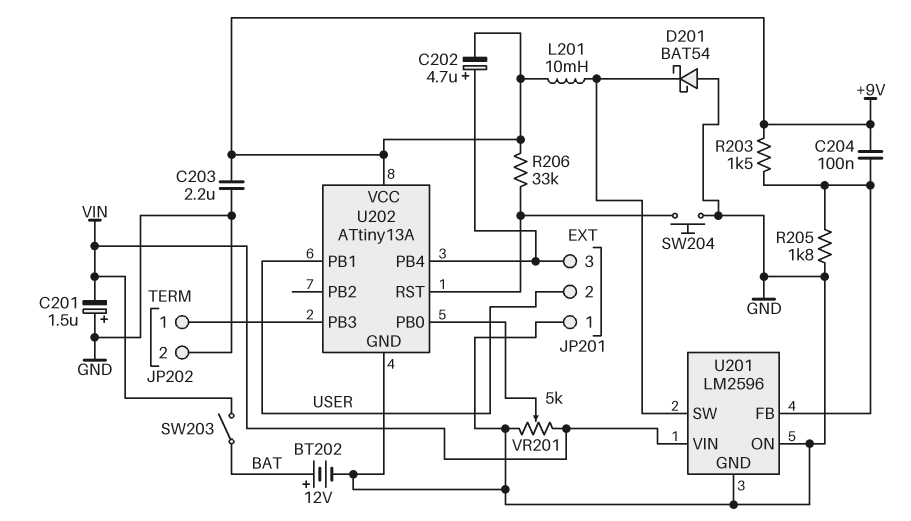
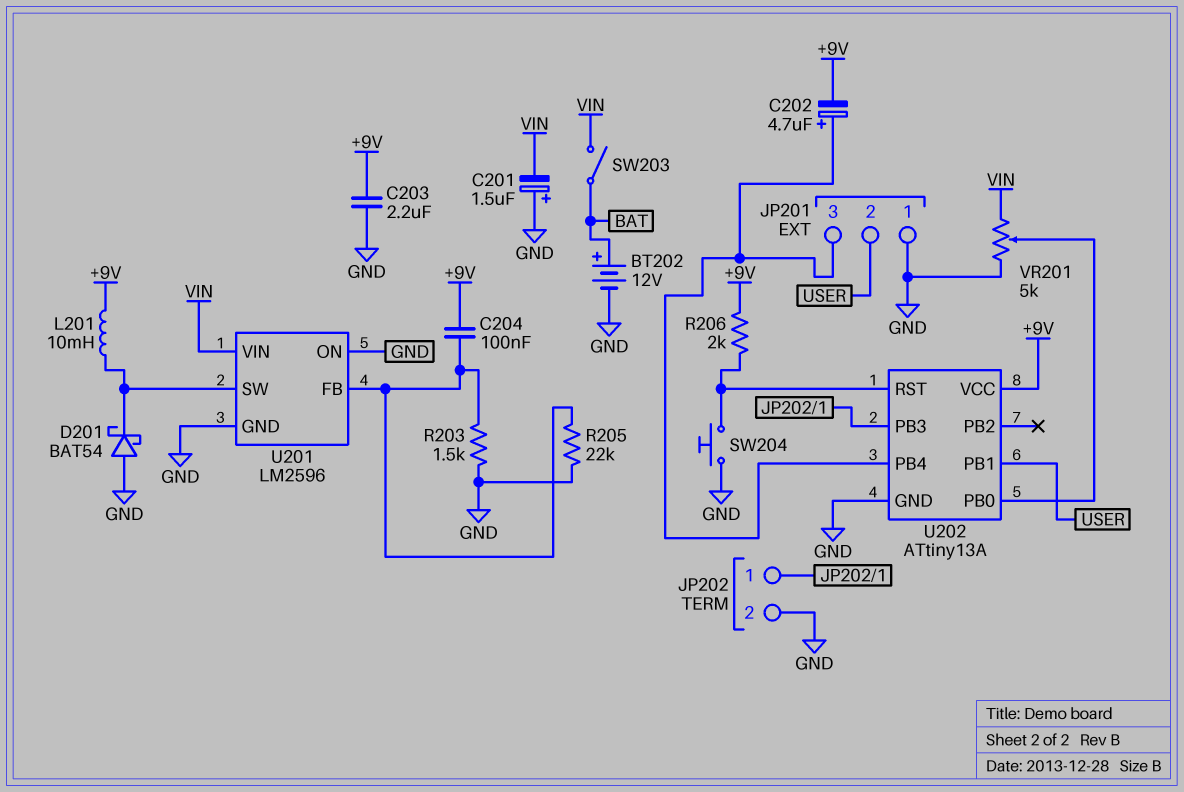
R203: 1.5k (+9V, U201/FB) -> 1.5k (GND, U201/FB)
R205: 1.8k (GND, U201/FB) -> 22k (GND, U201/FB)
R206: 33k (+9V, U202/RST) -> 2k (+9V, U202/RST)

